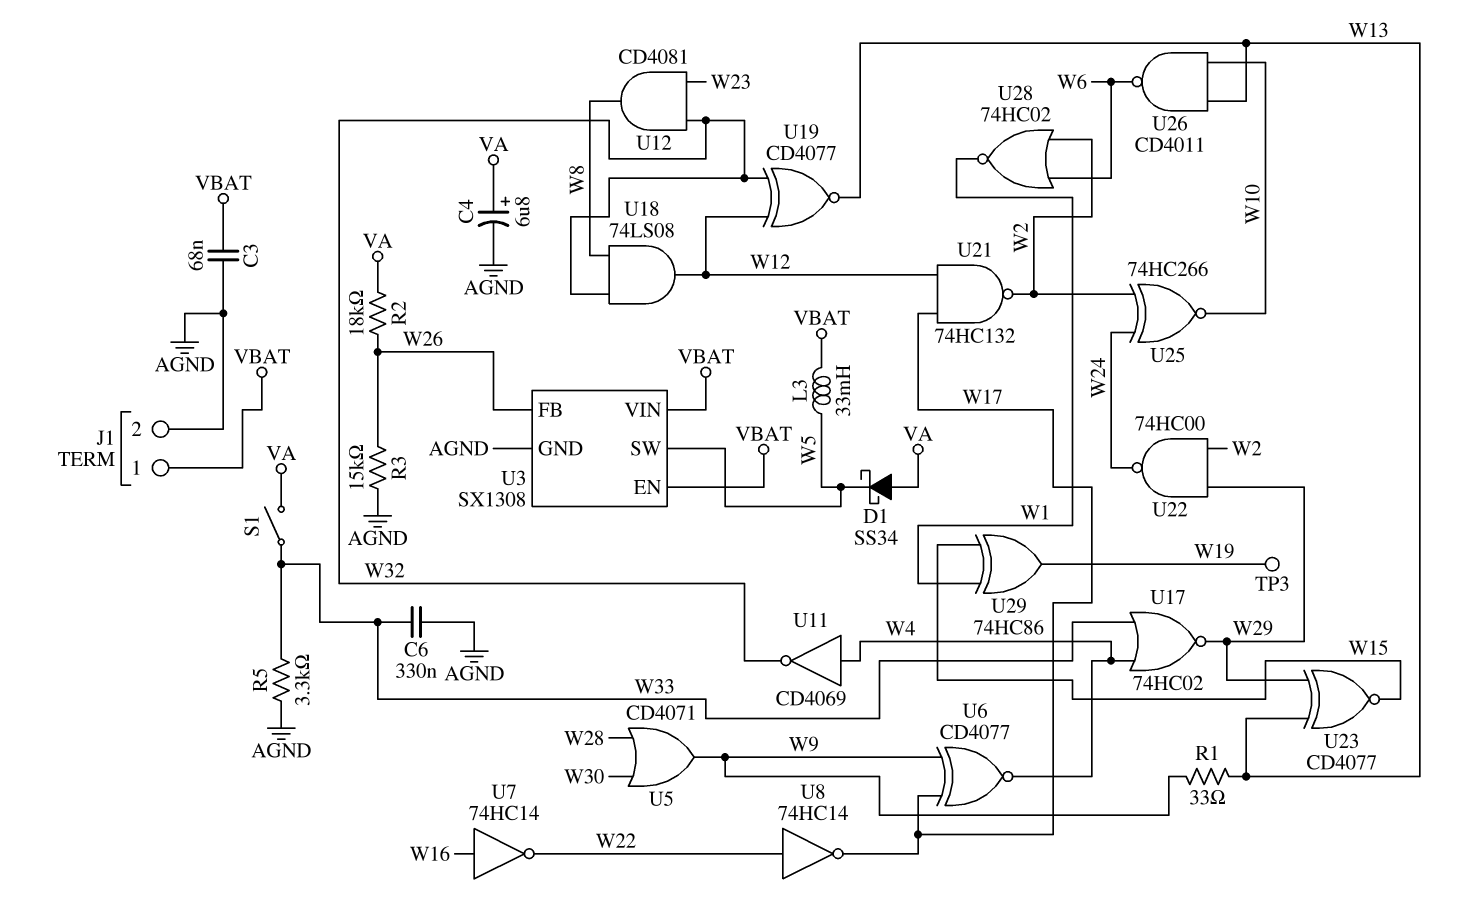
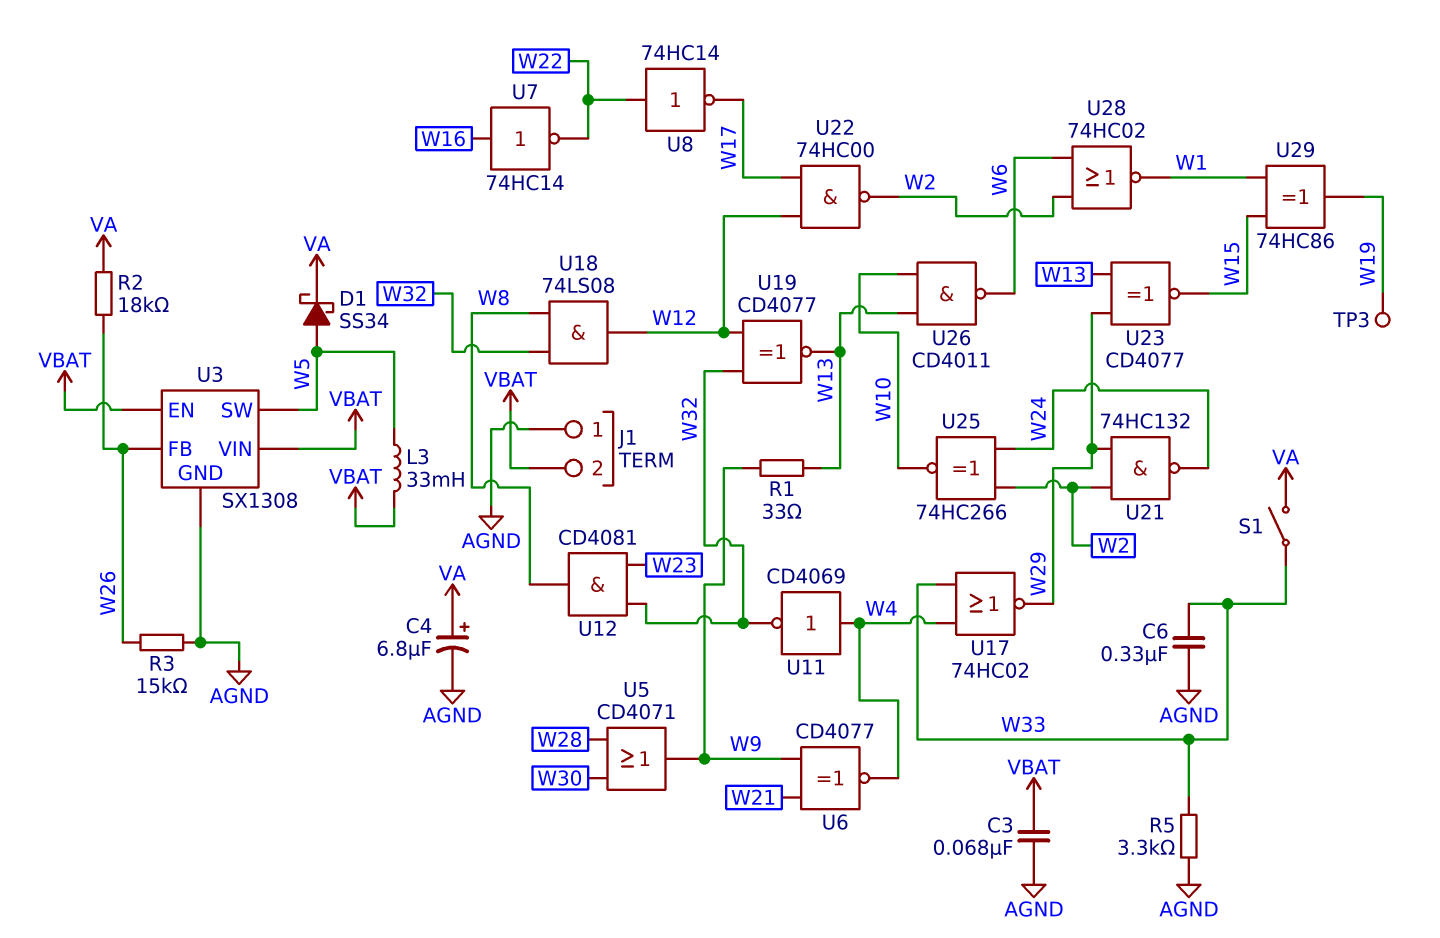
D1: schottky SS34 (A VA, K W5) -> schottky SS34 (A W5, K VA)
J1 pin 1: VBAT -> AGND
J1 pin 2: AGND -> VBAT
U6: XNOR CD4077 (in W9, in W17, out W4) -> XNOR CD4077 (in W9, in W21, out W4)
U21: NAND 74HC132 (in W12, in W17, out W2) -> NAND 74HC132 (in W2, in W29, out W24)
U22: NAND 74HC00 (in W2, in W29, out W24) -> NAND 74HC00 (in W12, in W17, out W2)

